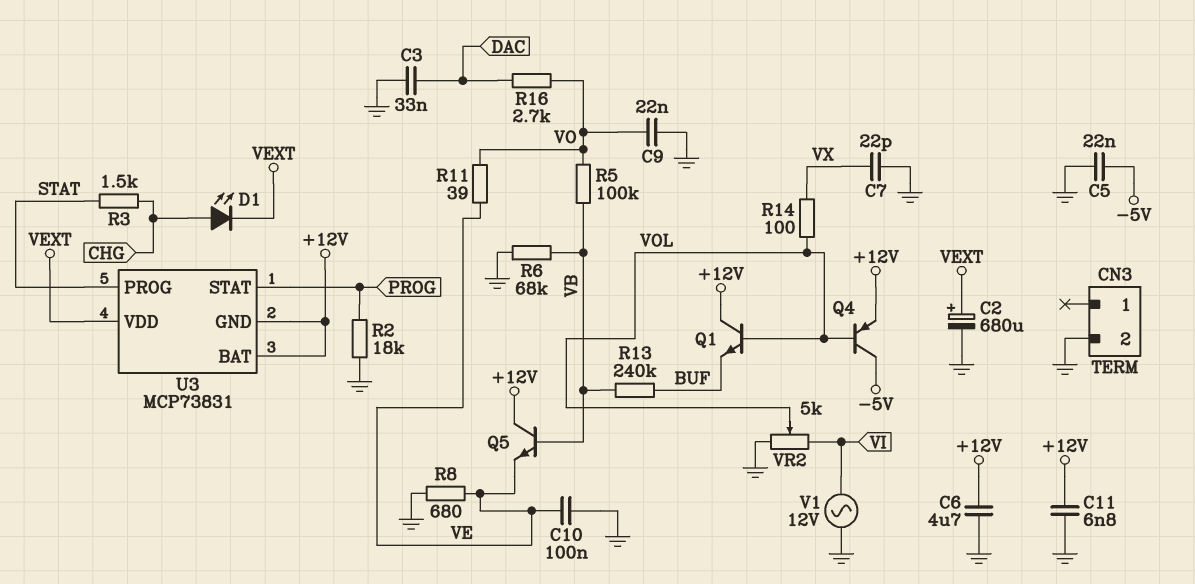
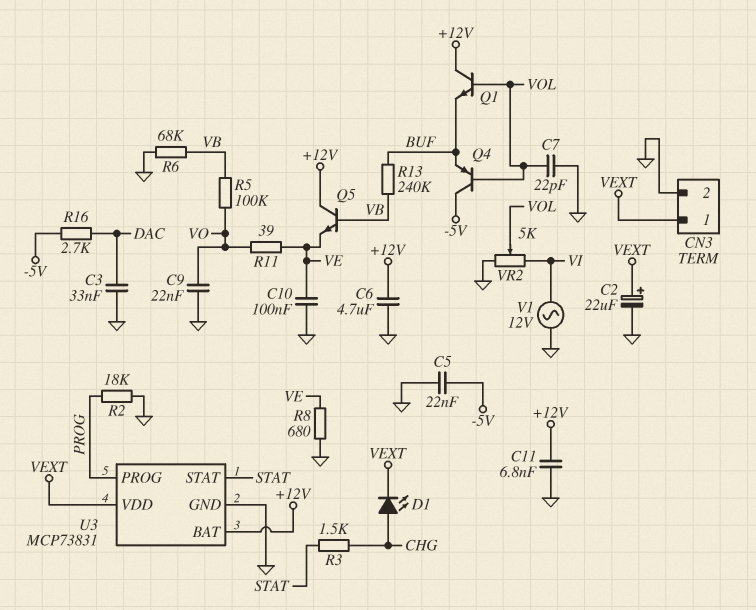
C2: 680uF (plus VEXT, minus GND) -> 22uF (plus VEXT, minus GND)
C7: 22pF (GND, VX) -> 22pF (GND, VOL)
CN3 pin 1: none -> VEXT
Q4: PNP (B VOL, C -5V, E +12V) -> PNP (B VOL, C -5V, E BUF)
R14: 100 (VOL, VX) -> none
R16: 2.7k (DAC, VO) -> 2.7k (-5V, DAC)
U3 pin GND: +12V -> GND
U3 pin PROG: STAT -> PROG
U3 pin STAT: PROG -> STAT

